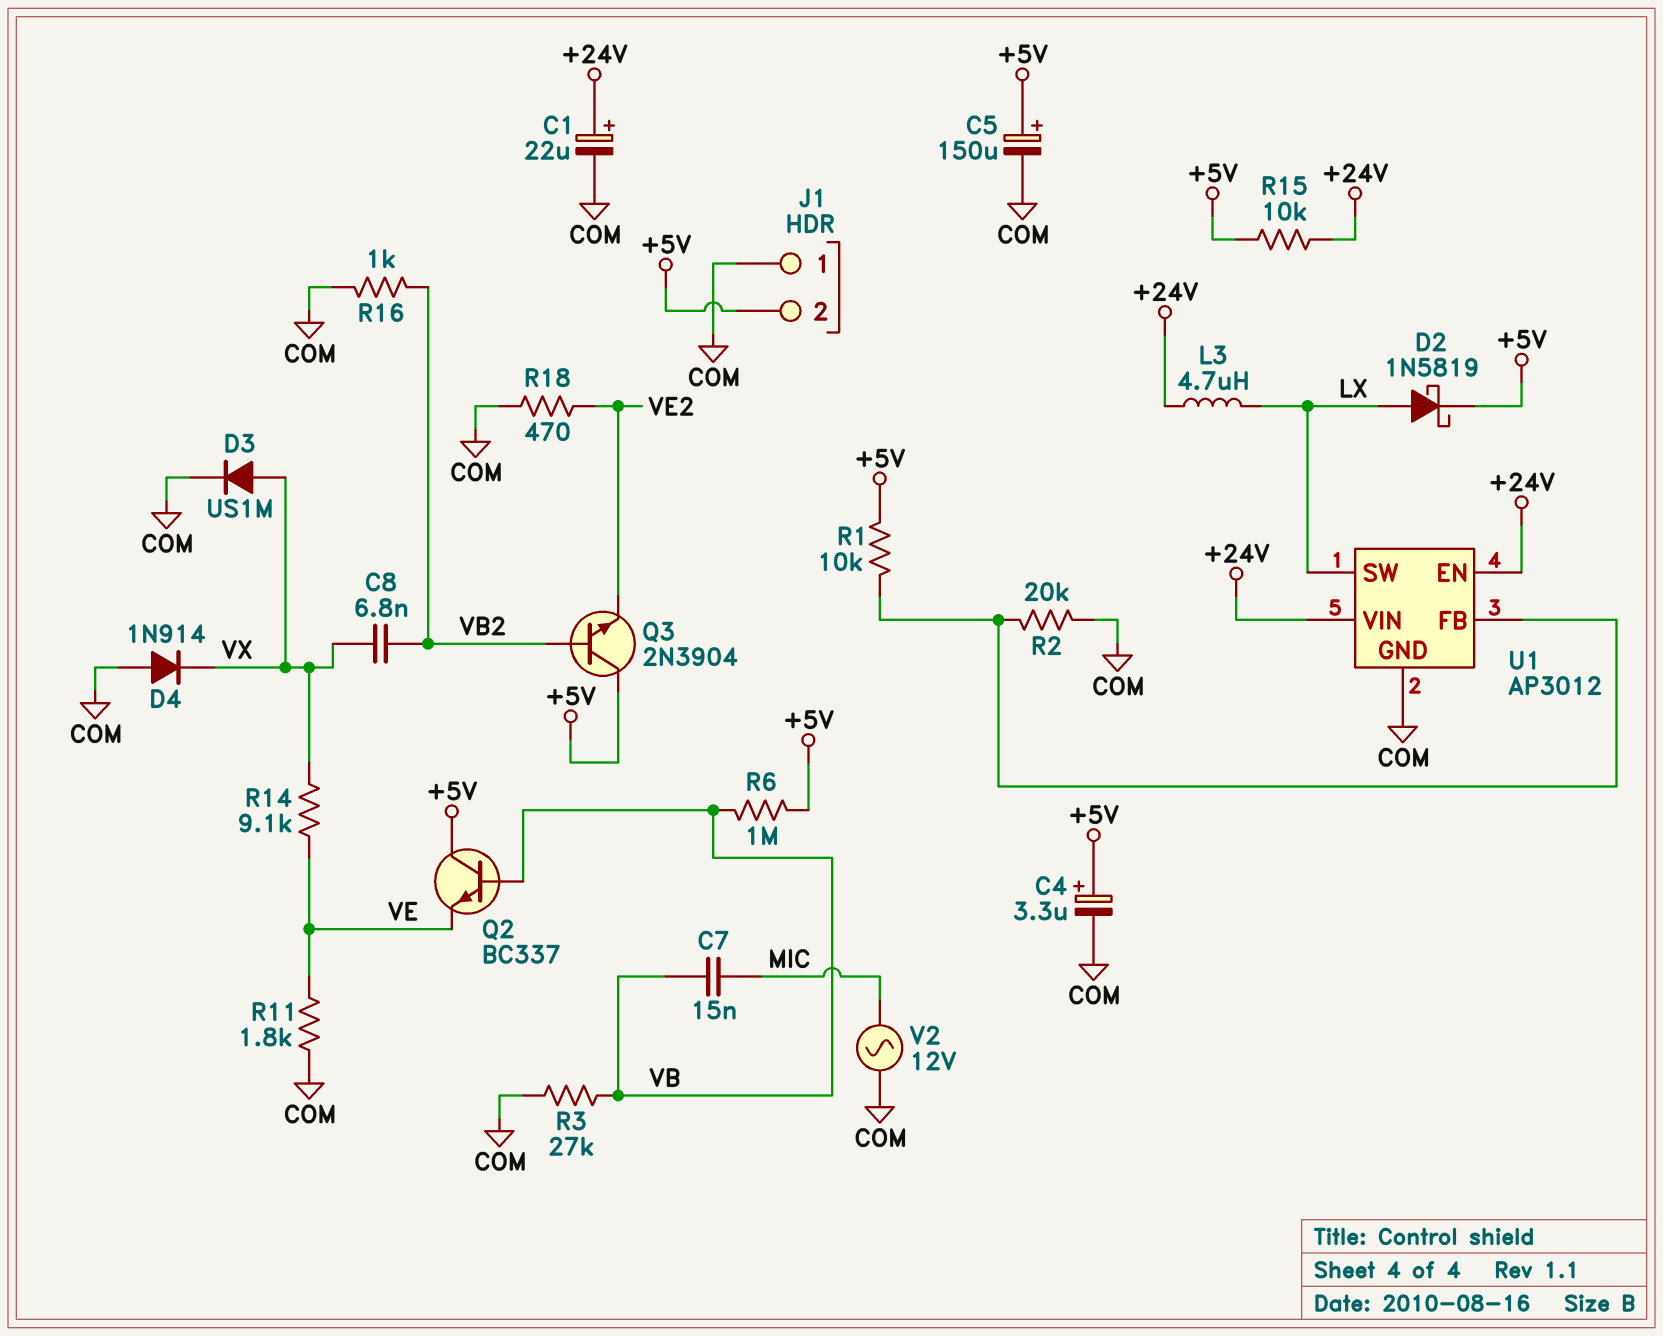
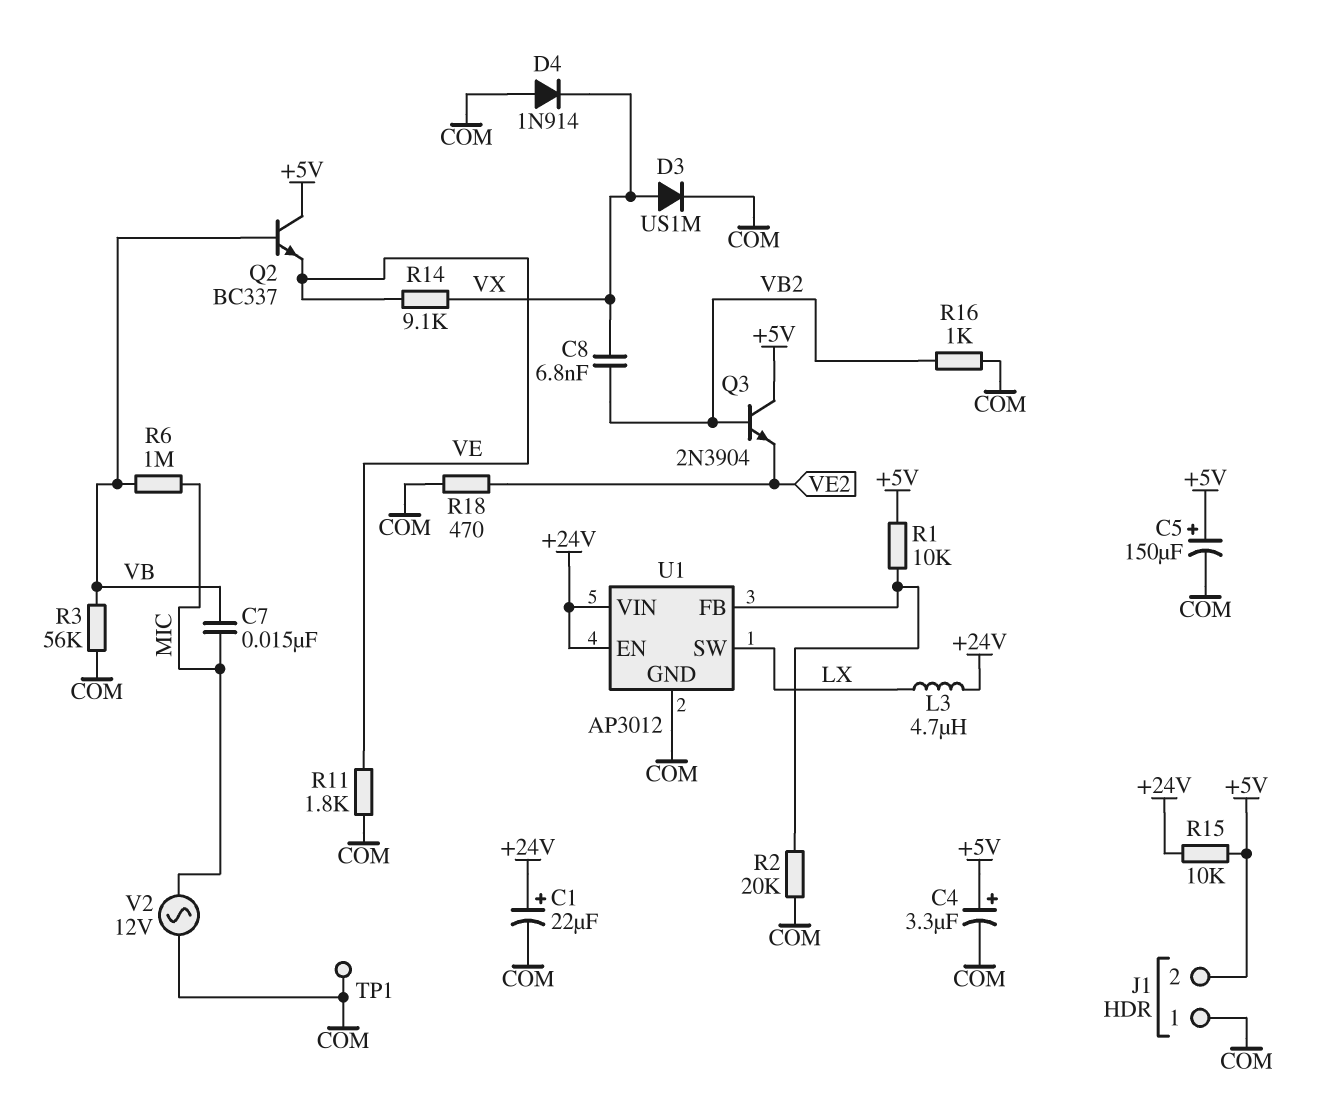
D2: schottky 1N5819 (A LX, K +5V) -> none
R3: 27k (COM, VB) -> 56k (COM, VB)
R6: 1M (+5V, VB) -> 1M (MIC, VB)
TP1: none -> test point (COM)

